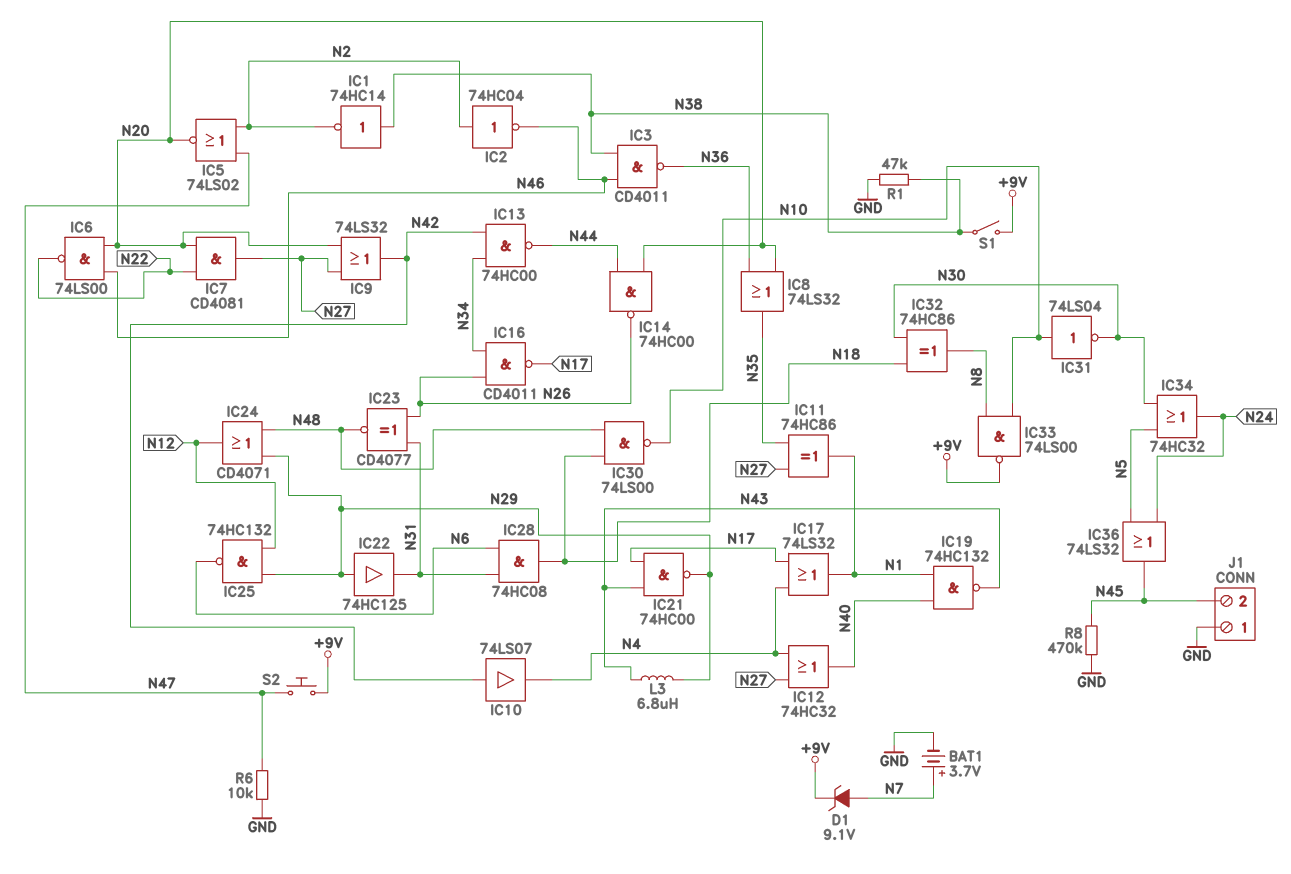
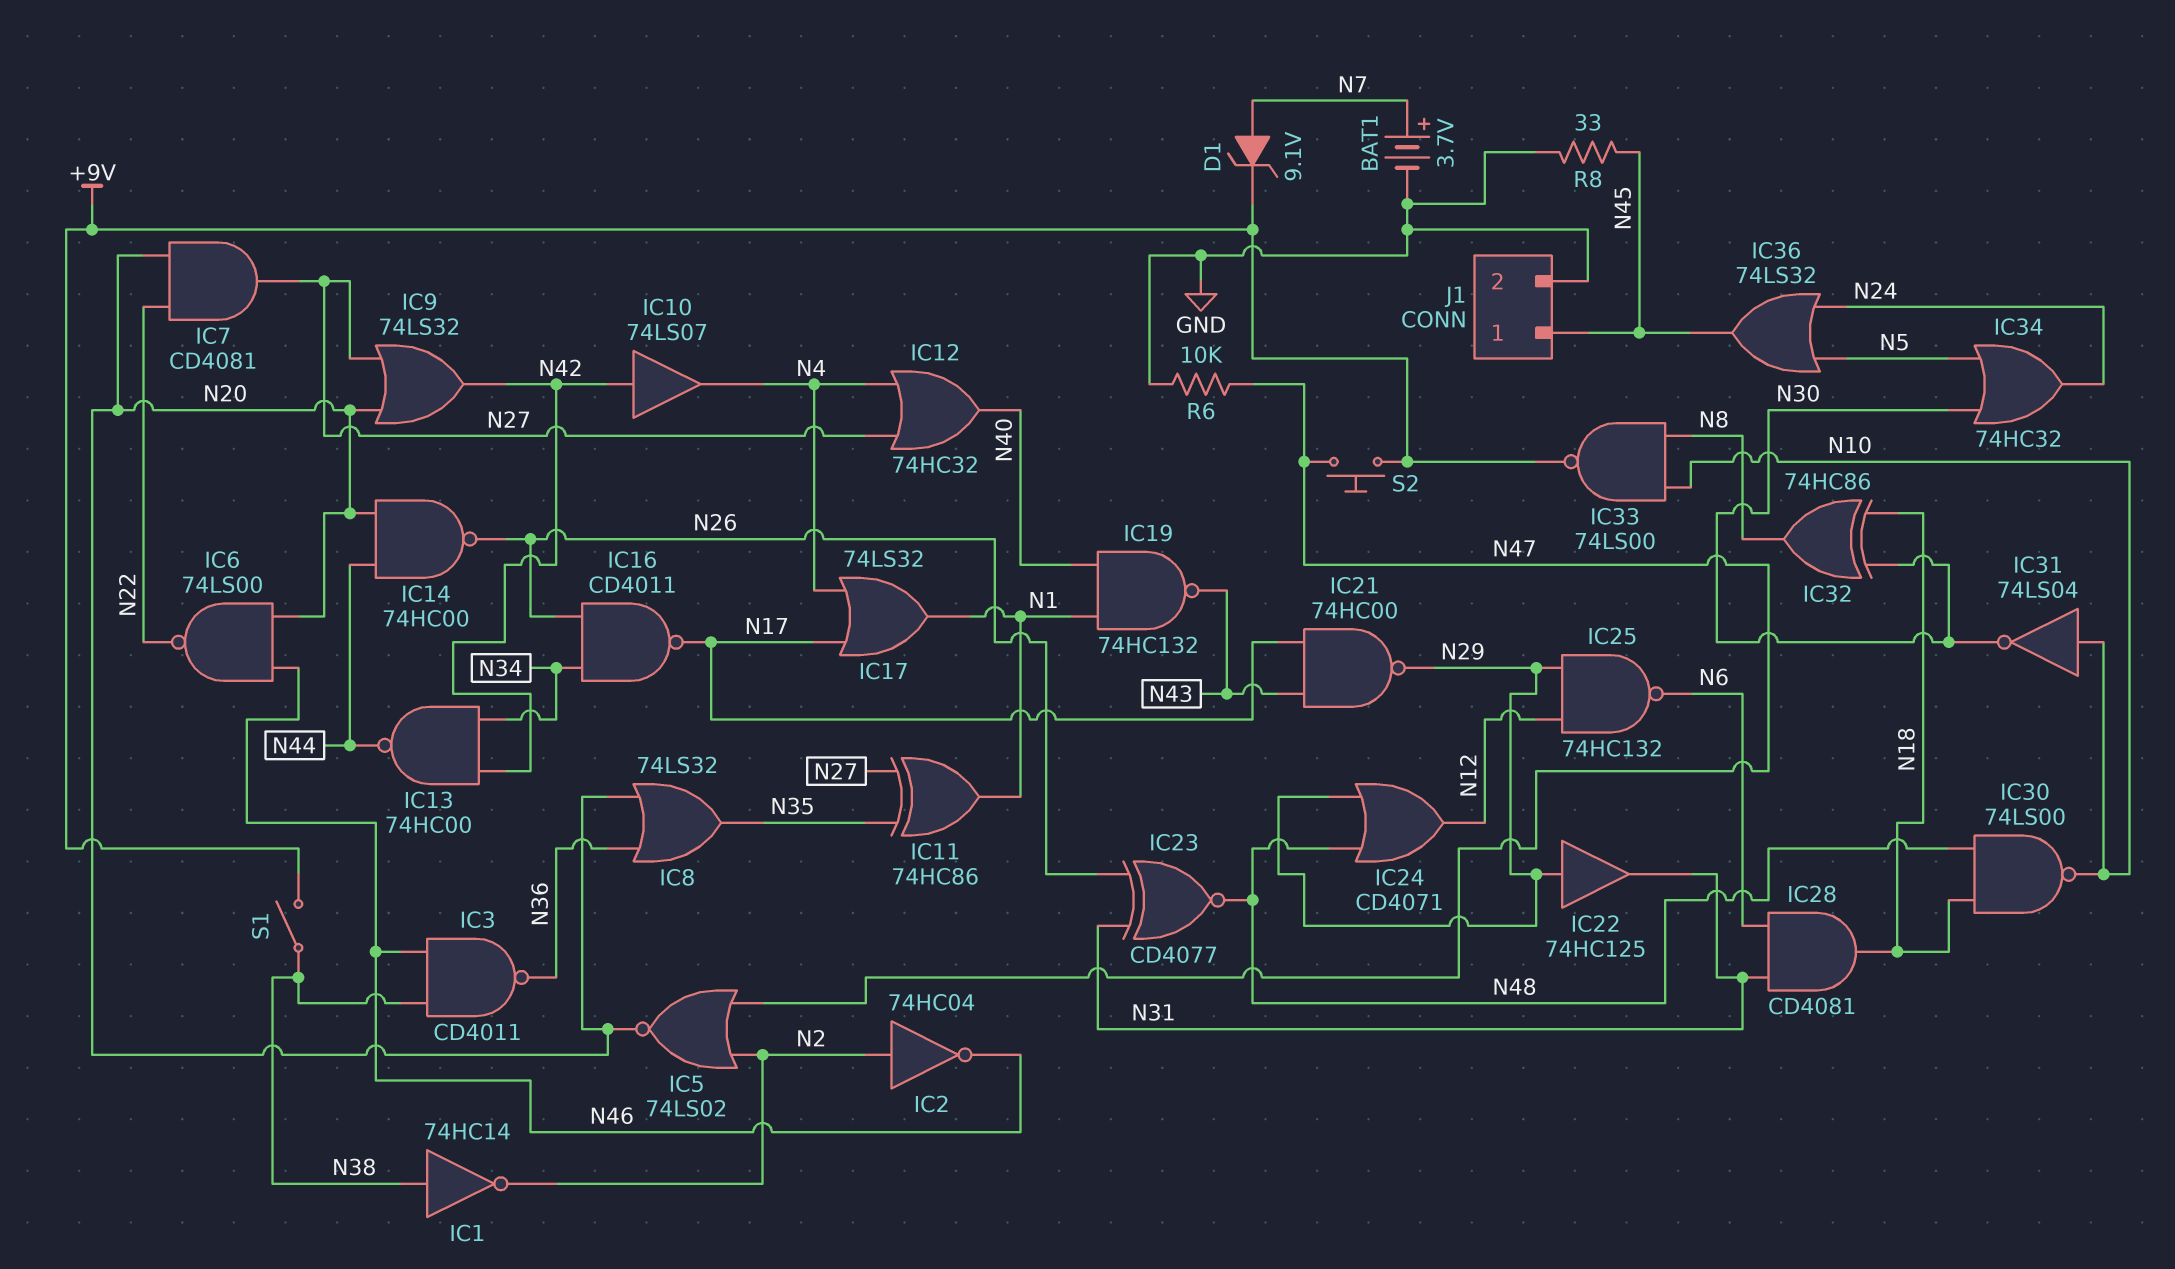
IC28: AND 74HC08 (in N6, in N31, out N18) -> AND CD4081 (in N6, in N31, out N18)
J1 pin 1: GND -> N45
J1 pin 2: N45 -> GND
L3: 6.8uH (N29, N43) -> none
R1: 47k (GND, N38) -> none
R8: 470k (GND, N45) -> 33 (GND, N45)

